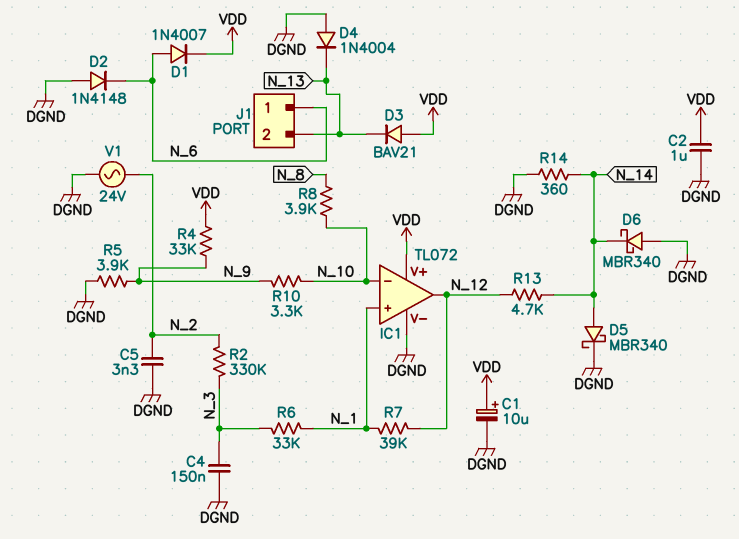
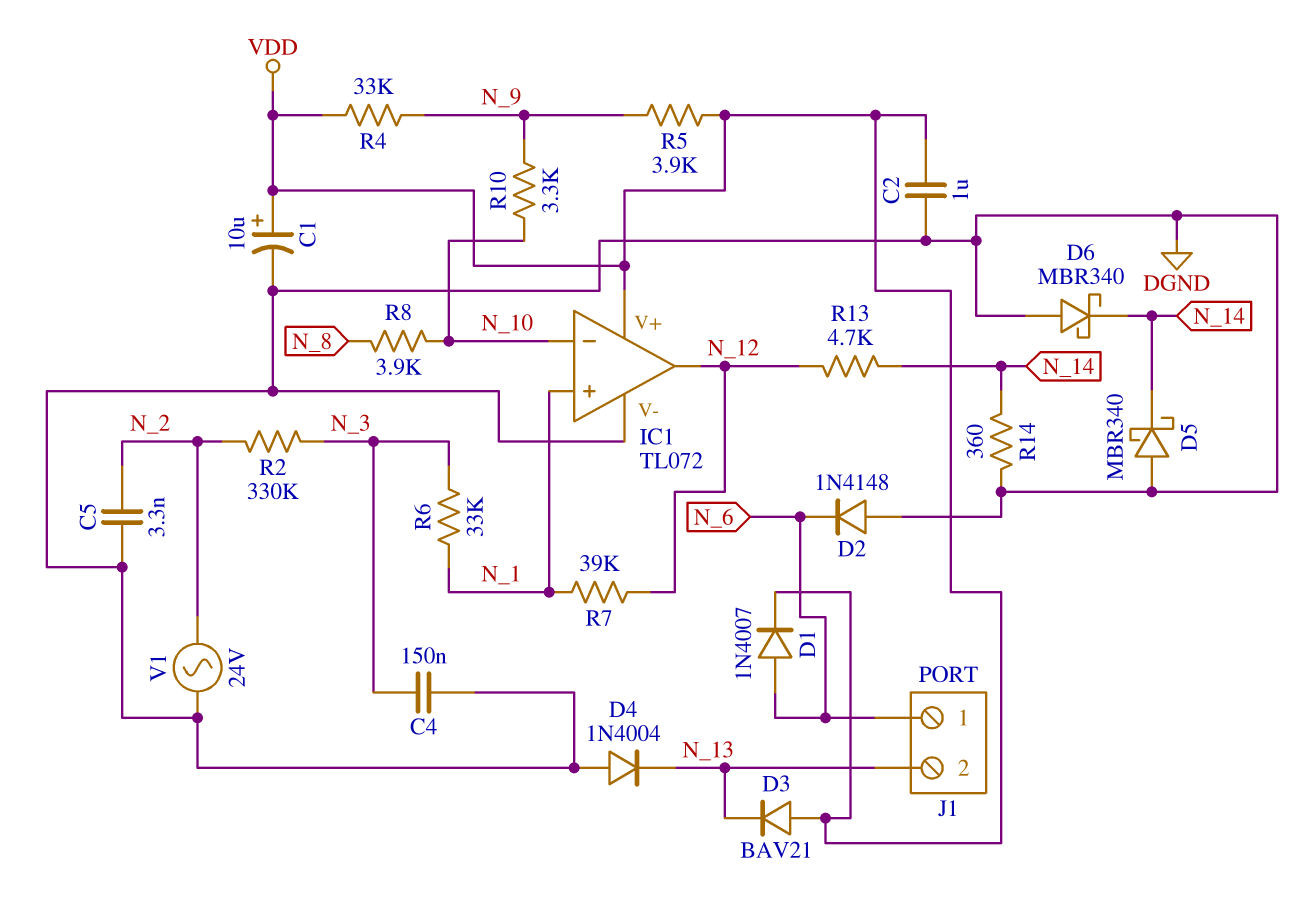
D5: schottky MBR340 (A N_14, K DGND) -> schottky MBR340 (A DGND, K N_14)
R5: 3.9k (DGND, N_9) -> 3.9k (N_9, VDD)

